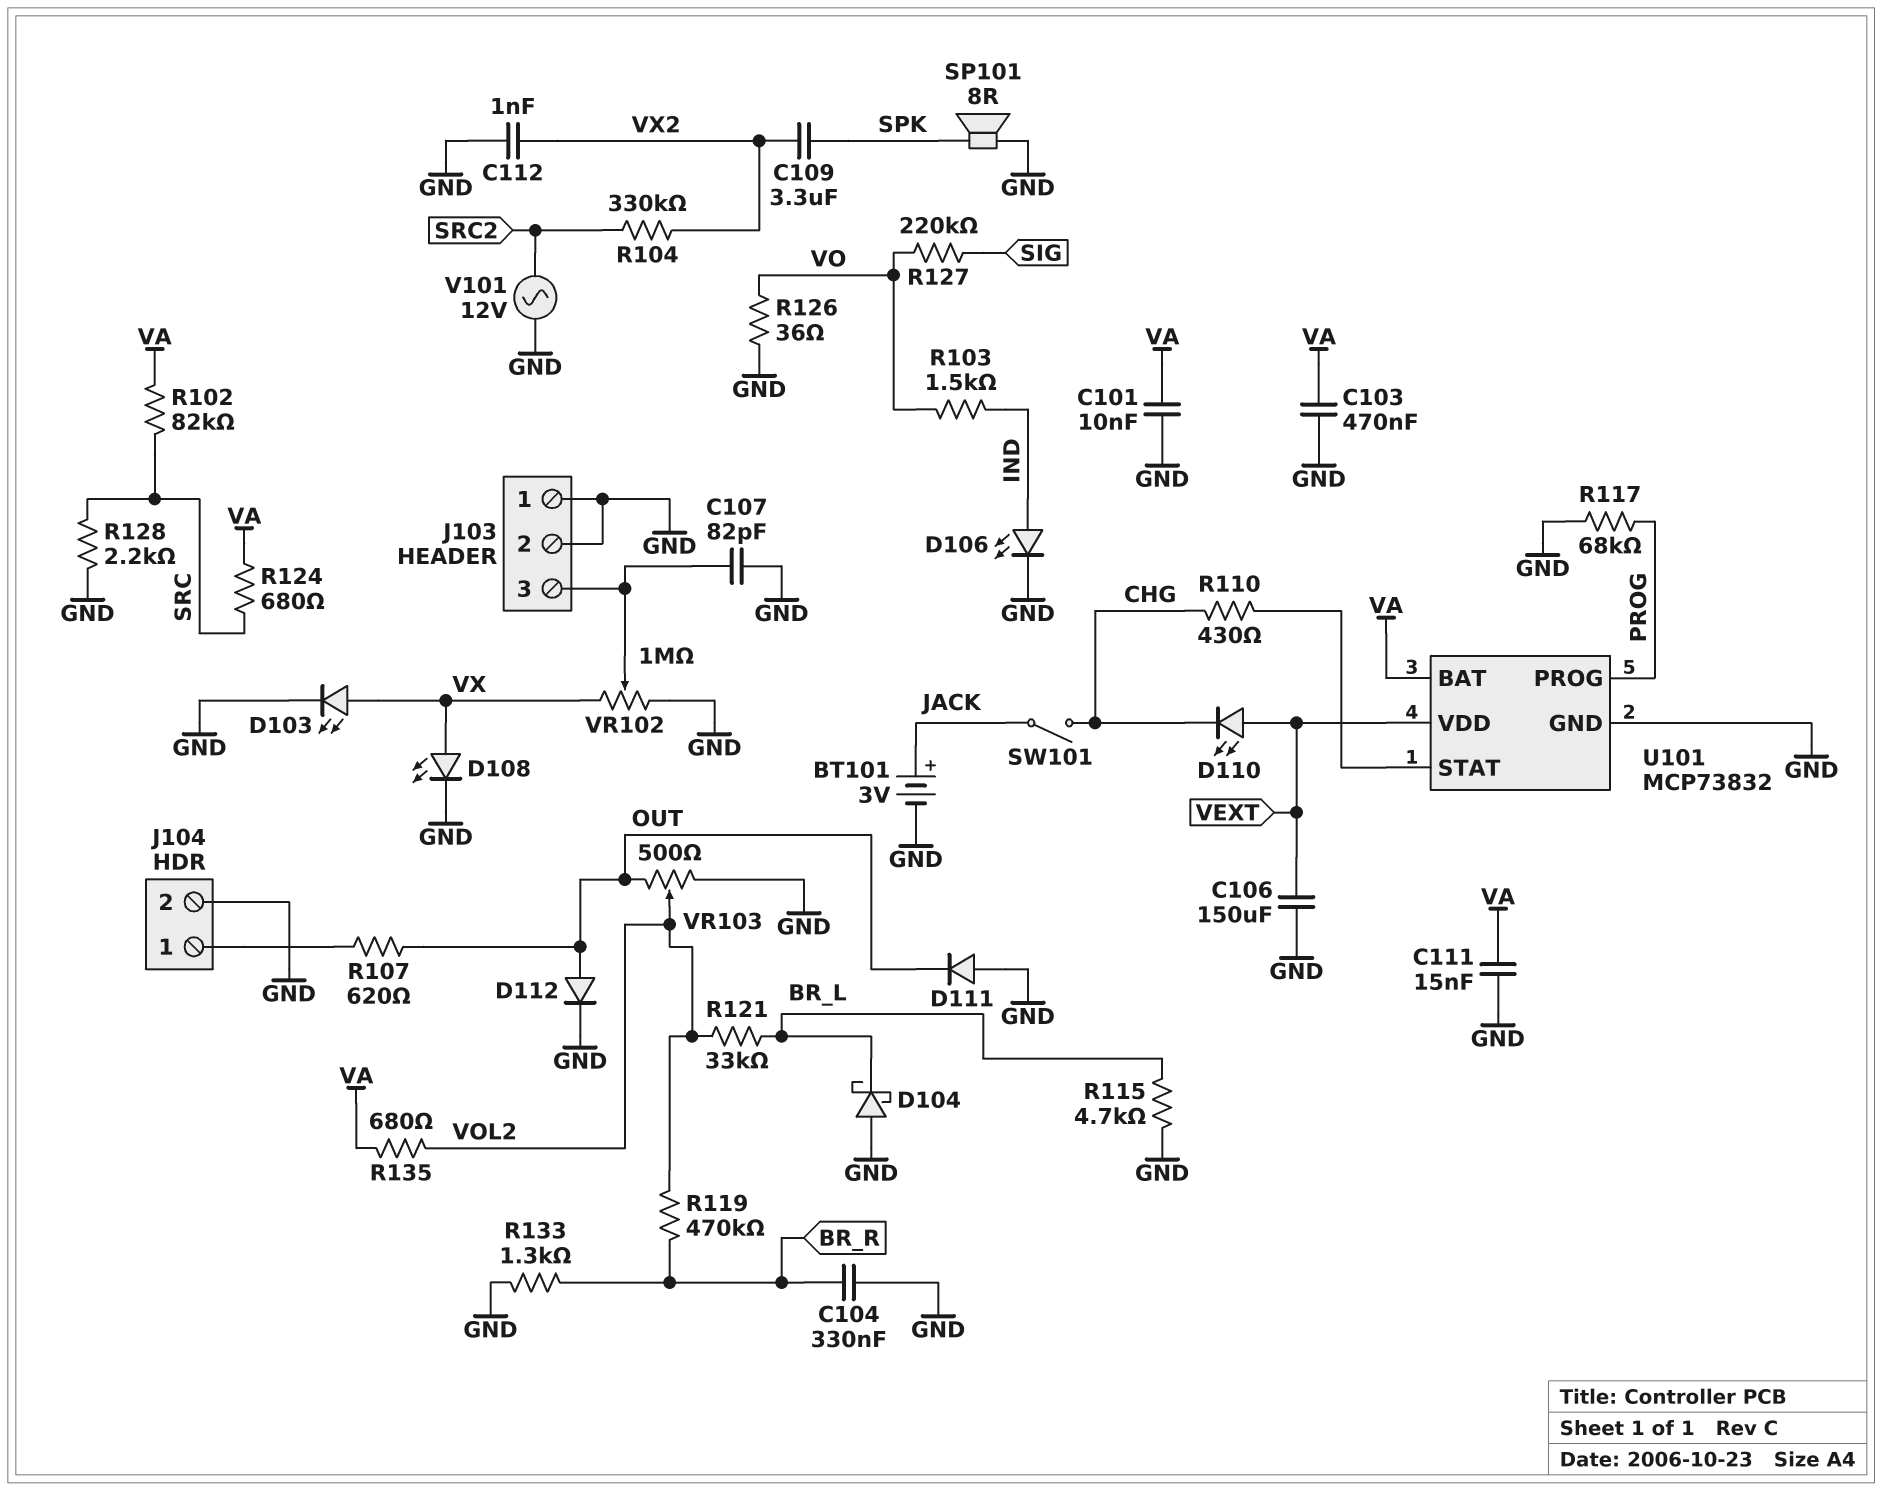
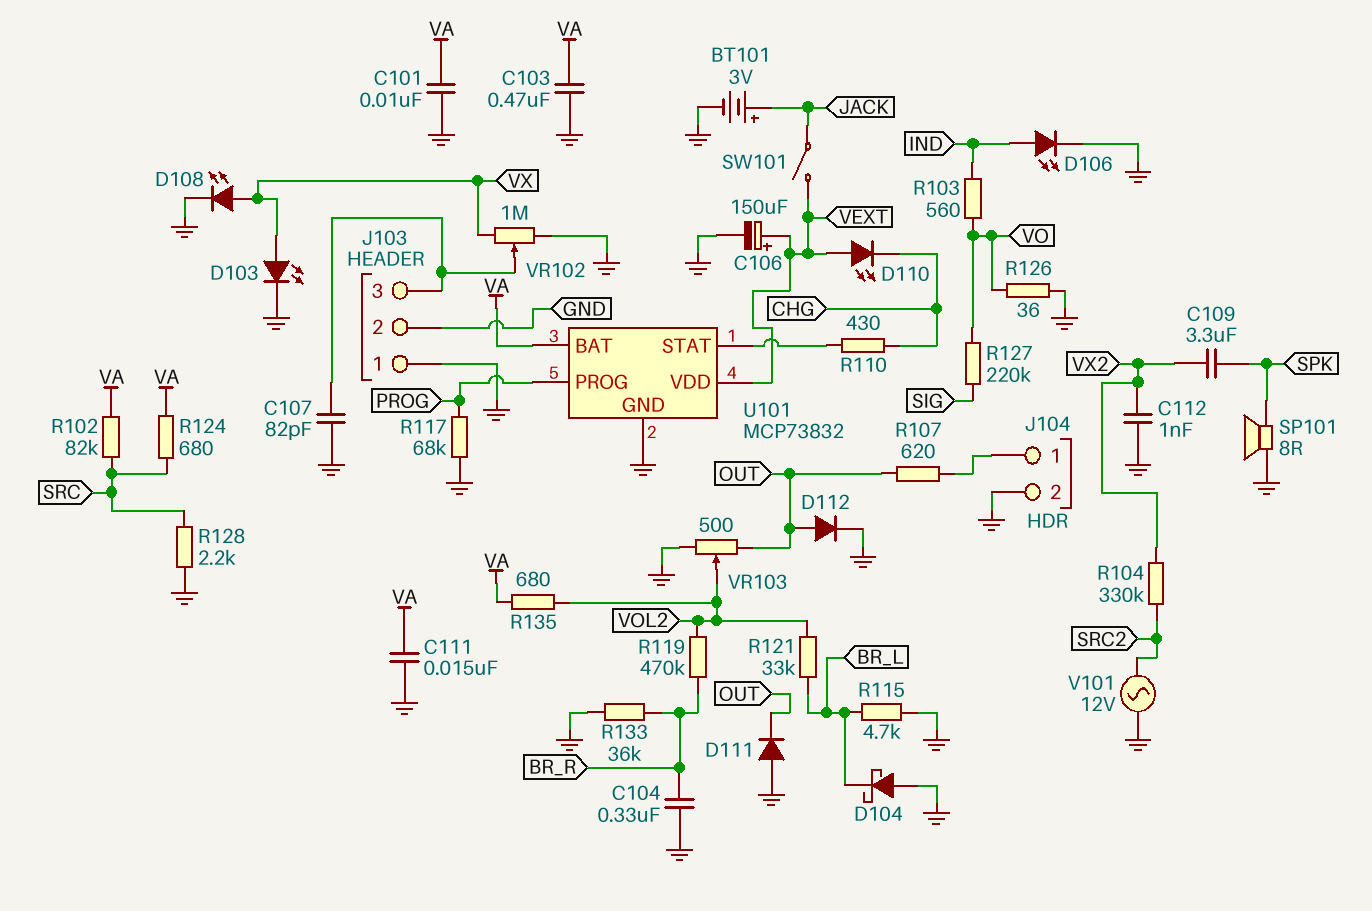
C106: 150uF (GND, VEXT) -> 150uF (plus VEXT, minus GND)
R103: 1.5k (IND, VO) -> 560 (IND, VO)
R133: 1.3k (BR_R, GND) -> 36k (BR_R, GND)
SW101: switch (CHG, JACK) -> switch (JACK, VEXT)

